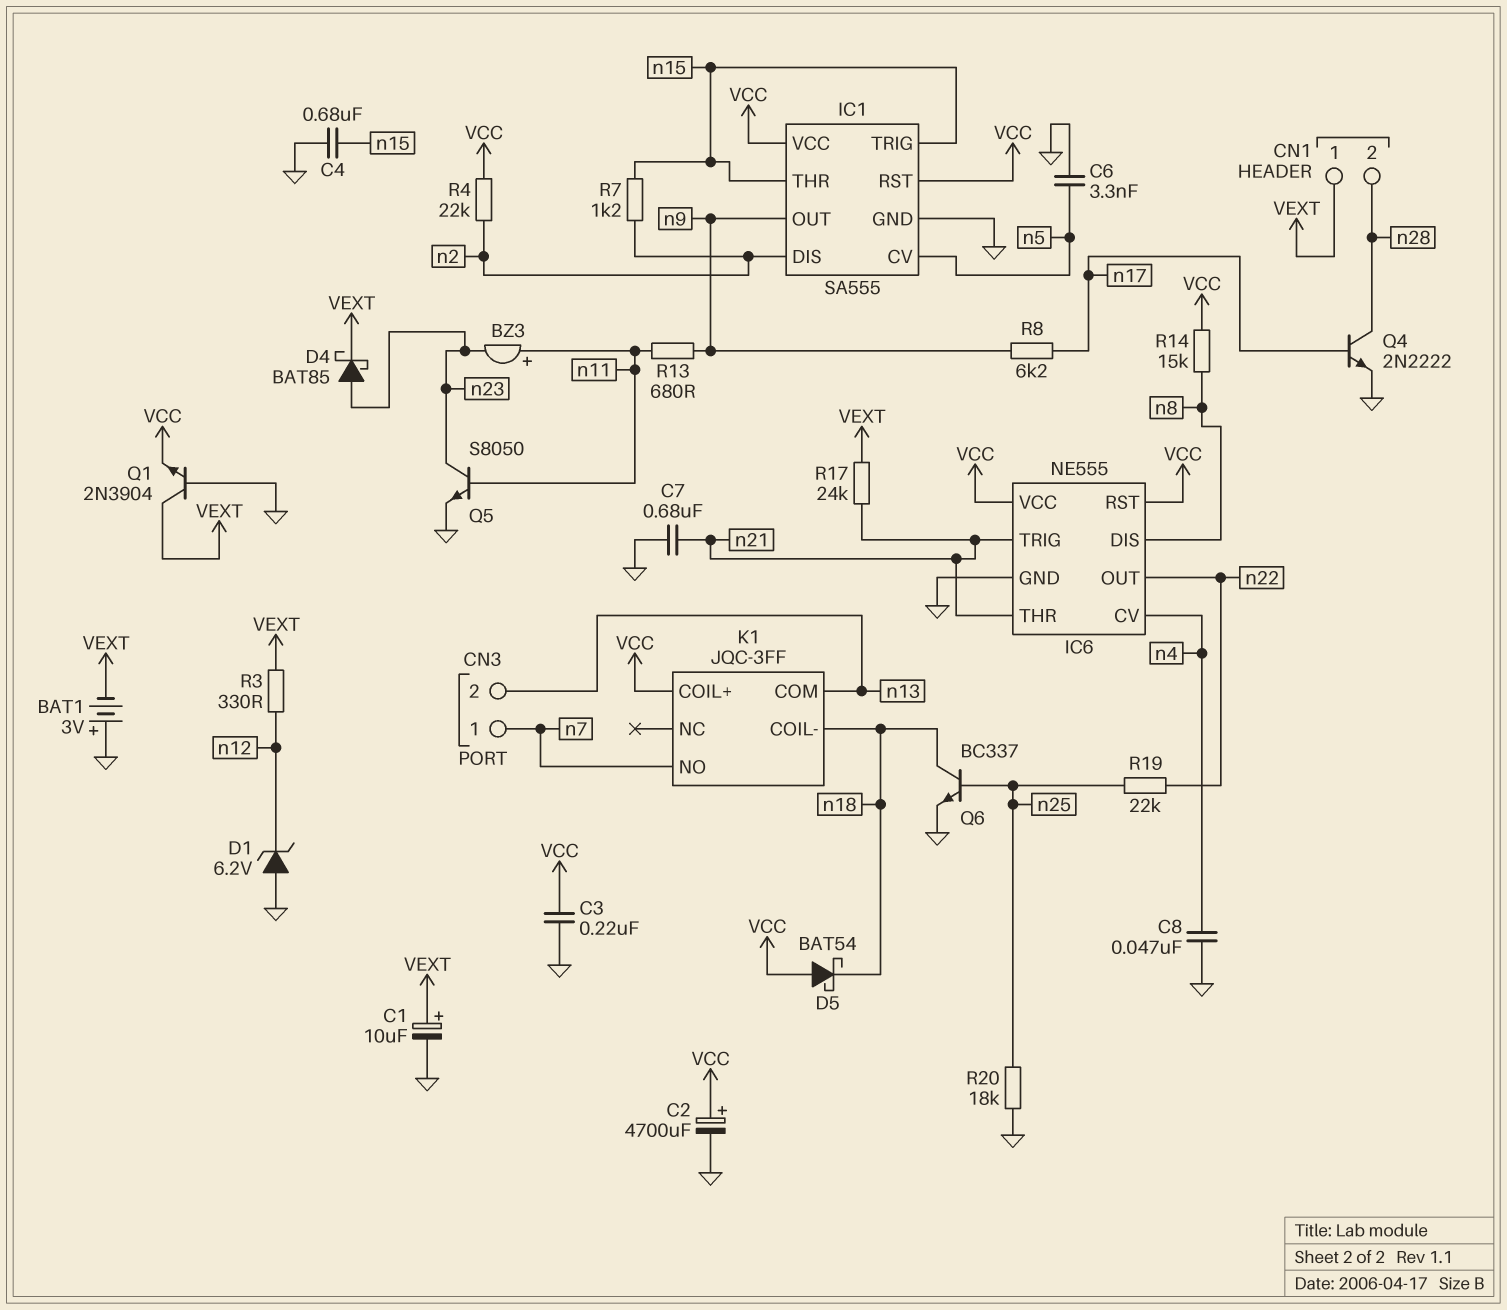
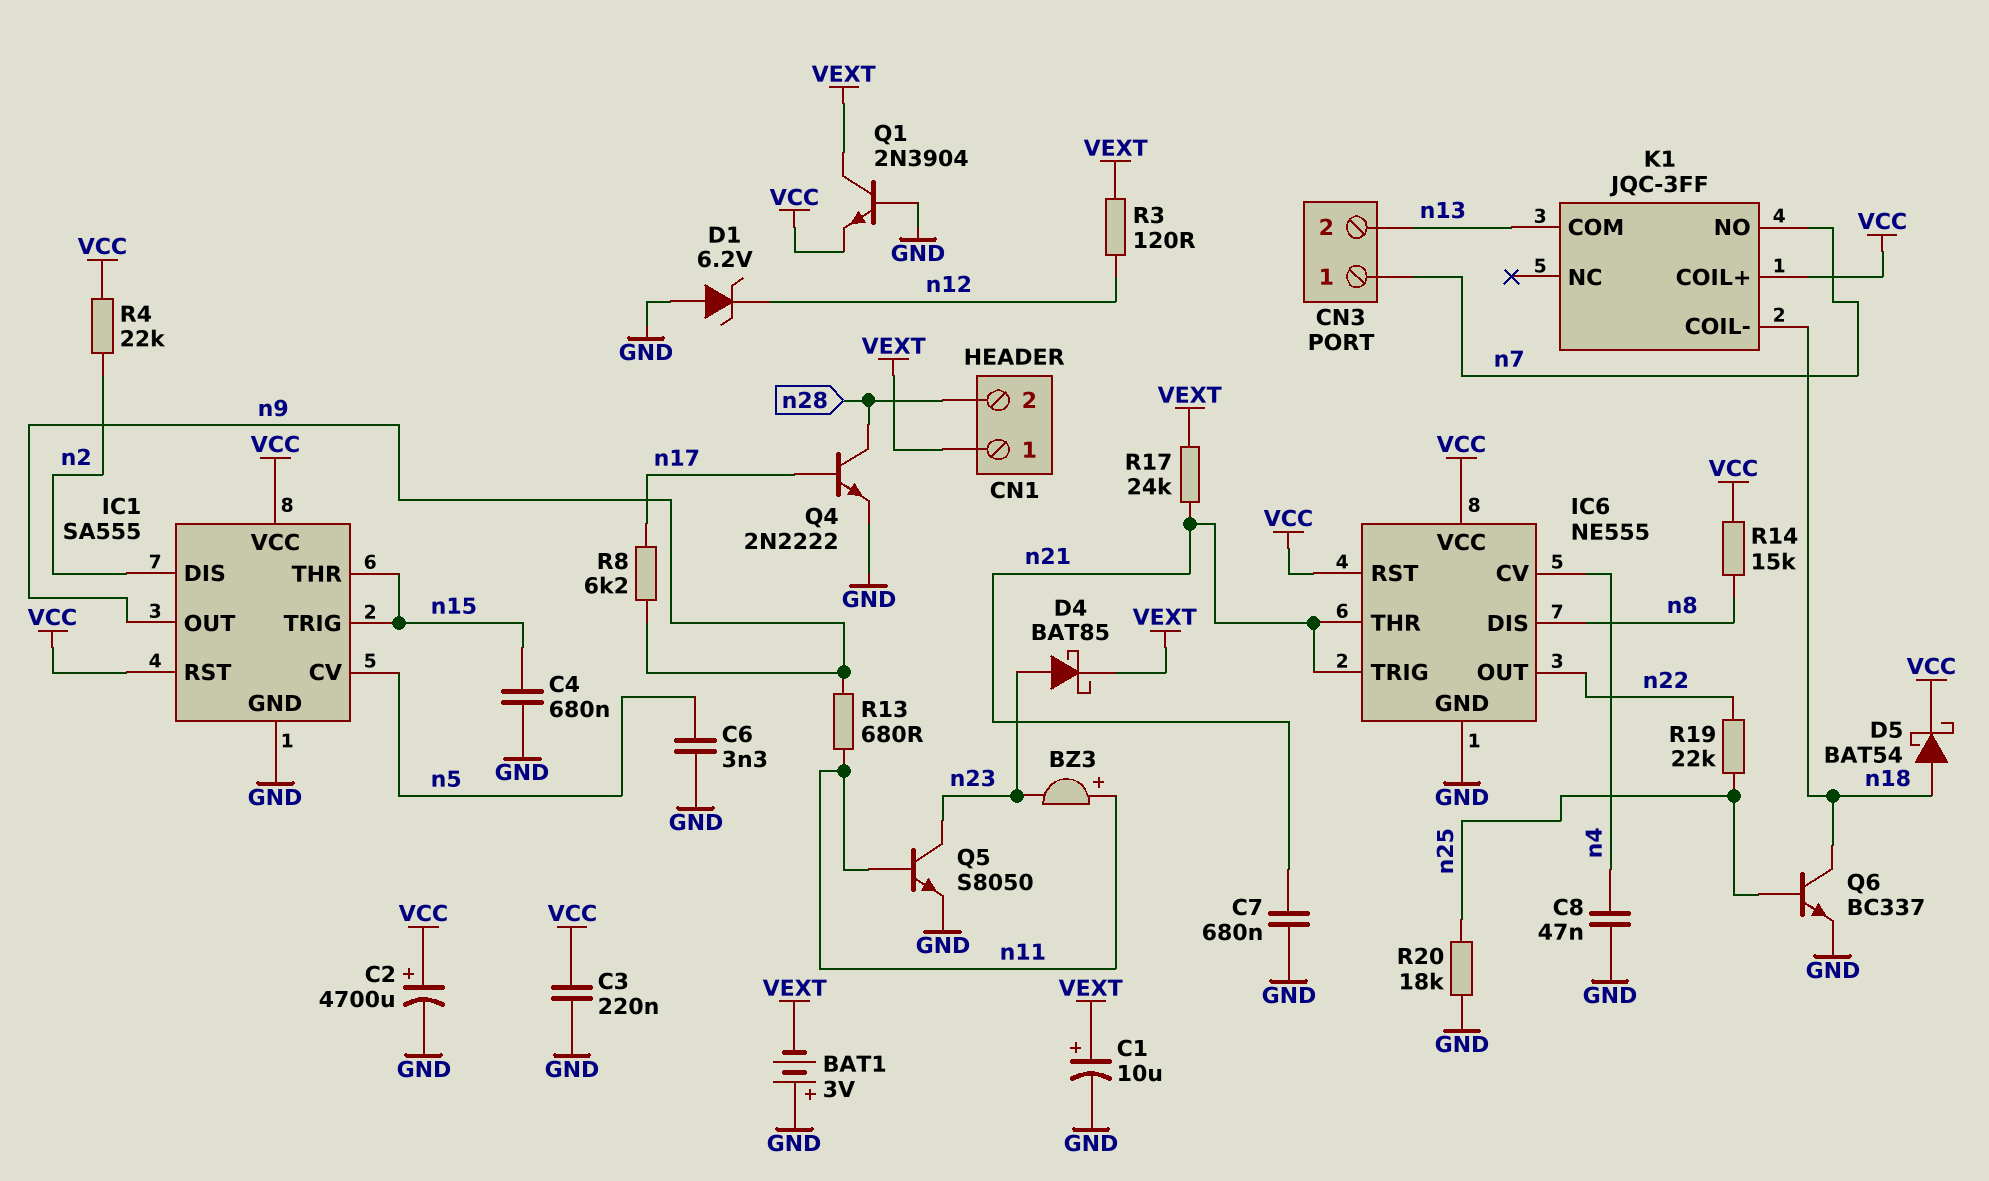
D5: schottky BAT54 (A VCC, K n18) -> schottky BAT54 (A n18, K VCC)
R3: 330 (VEXT, n12) -> 120 (VEXT, n12)
R7: 1.2k (n2, n15) -> none

